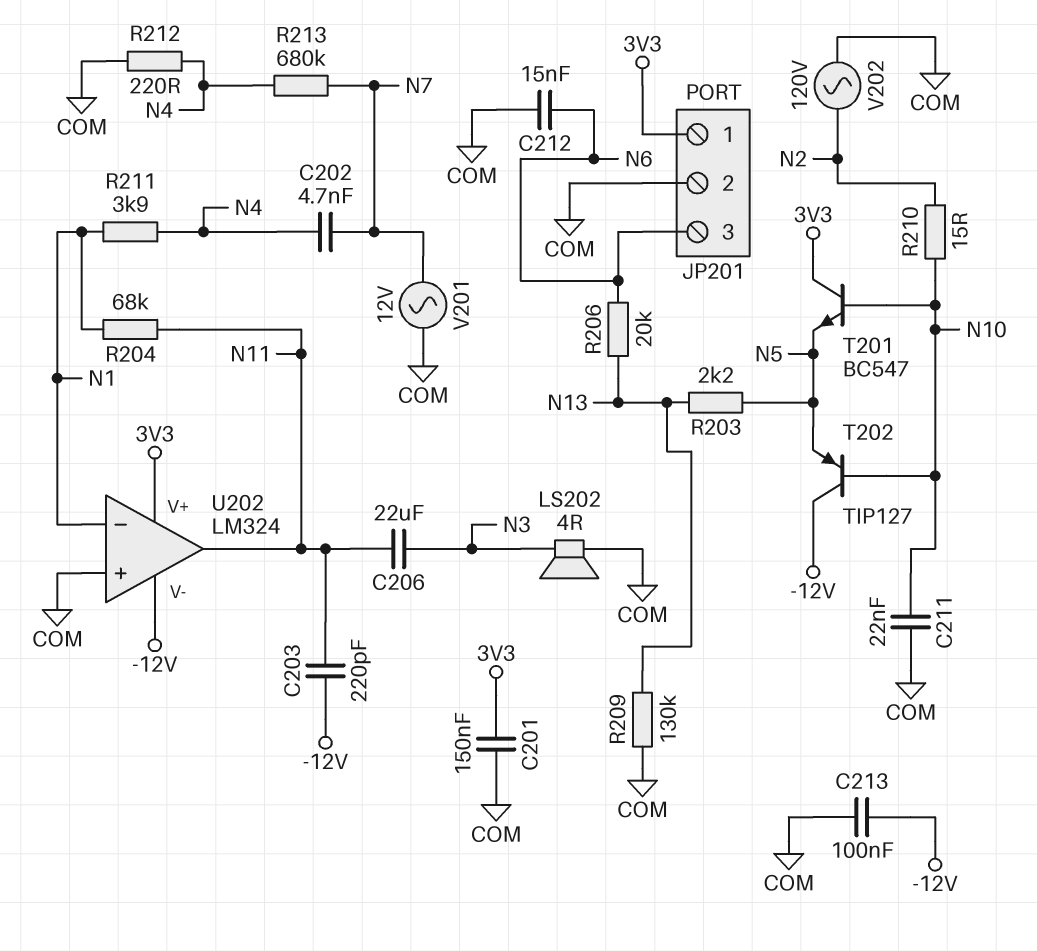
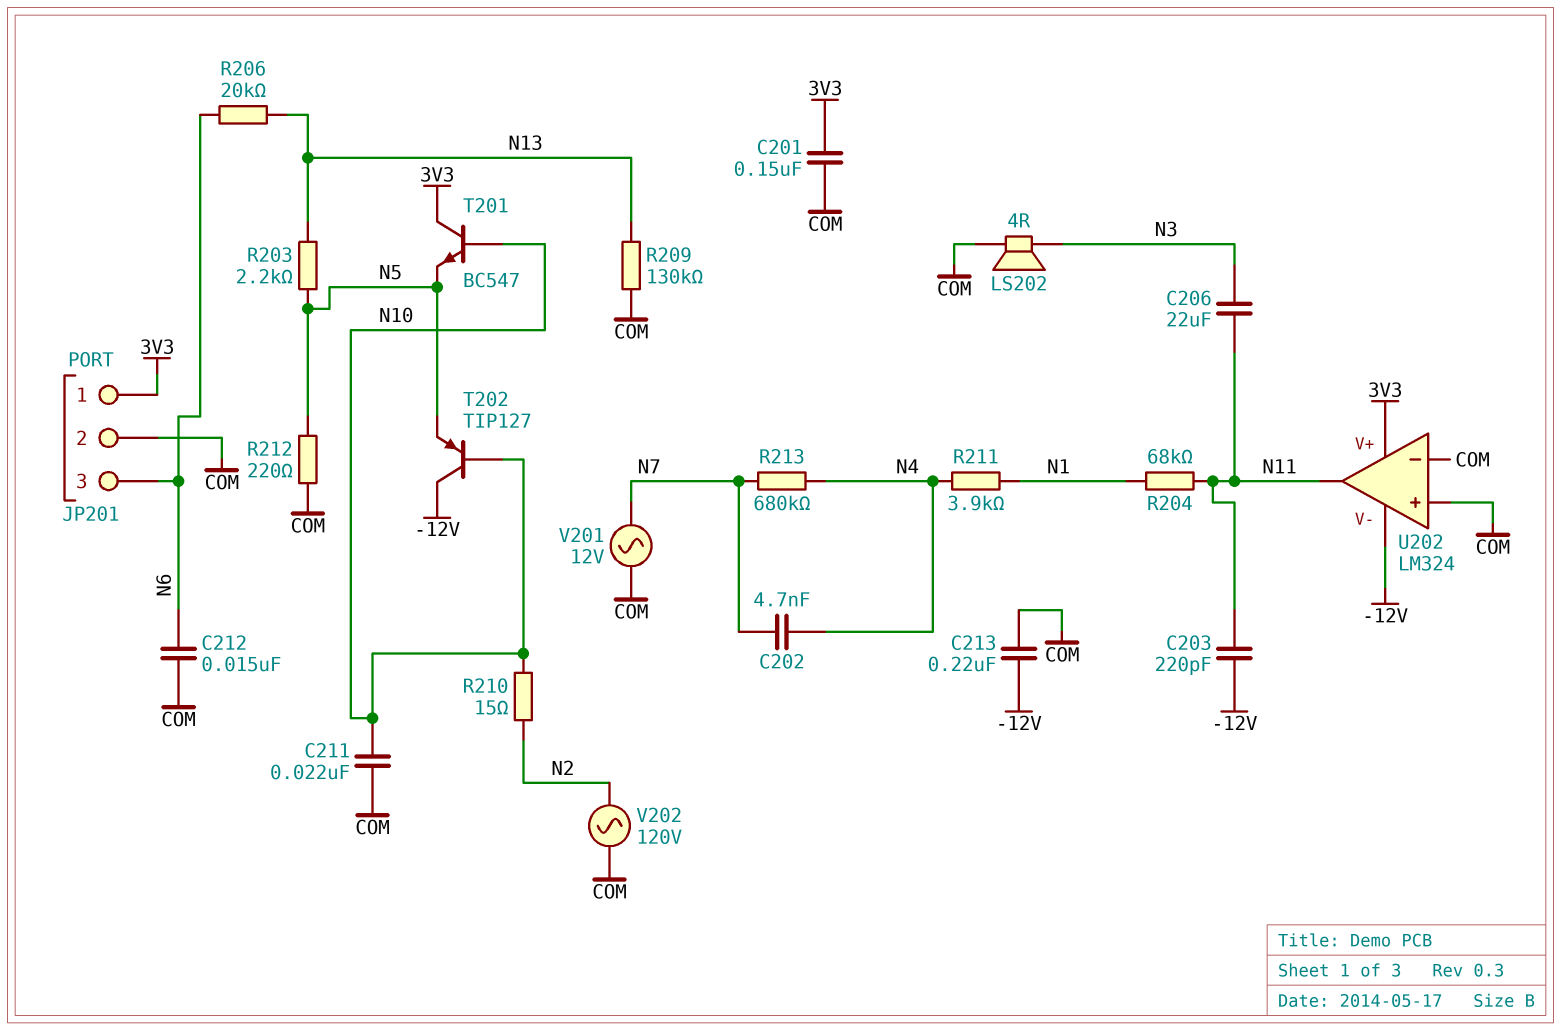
C213: 100nF (-12V, COM) -> 220nF (-12V, COM)
R212: 220 (COM, N4) -> 220 (COM, N5)
U202 pin in-: N1 -> COM

